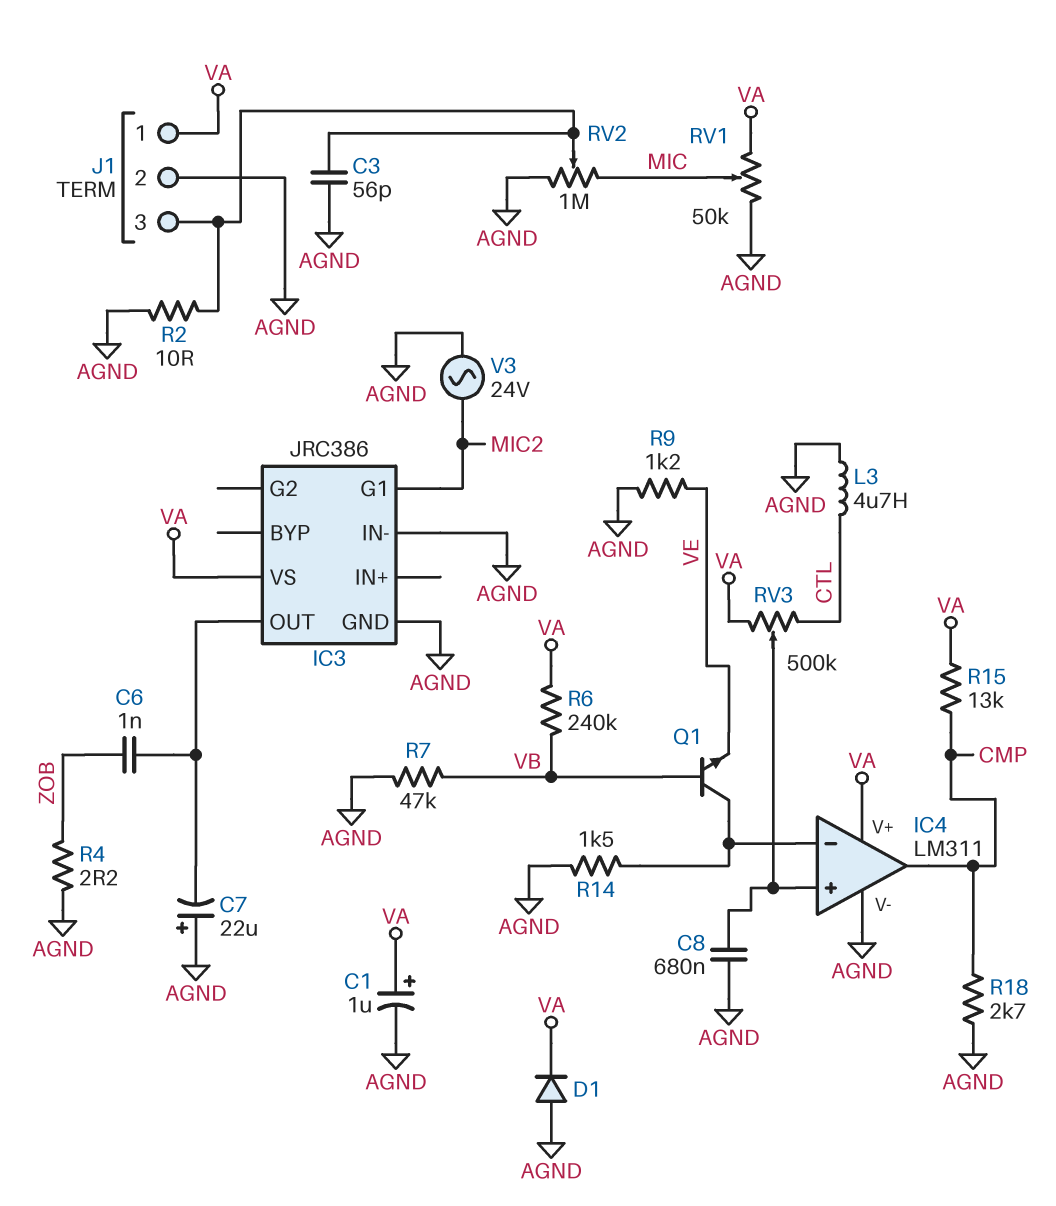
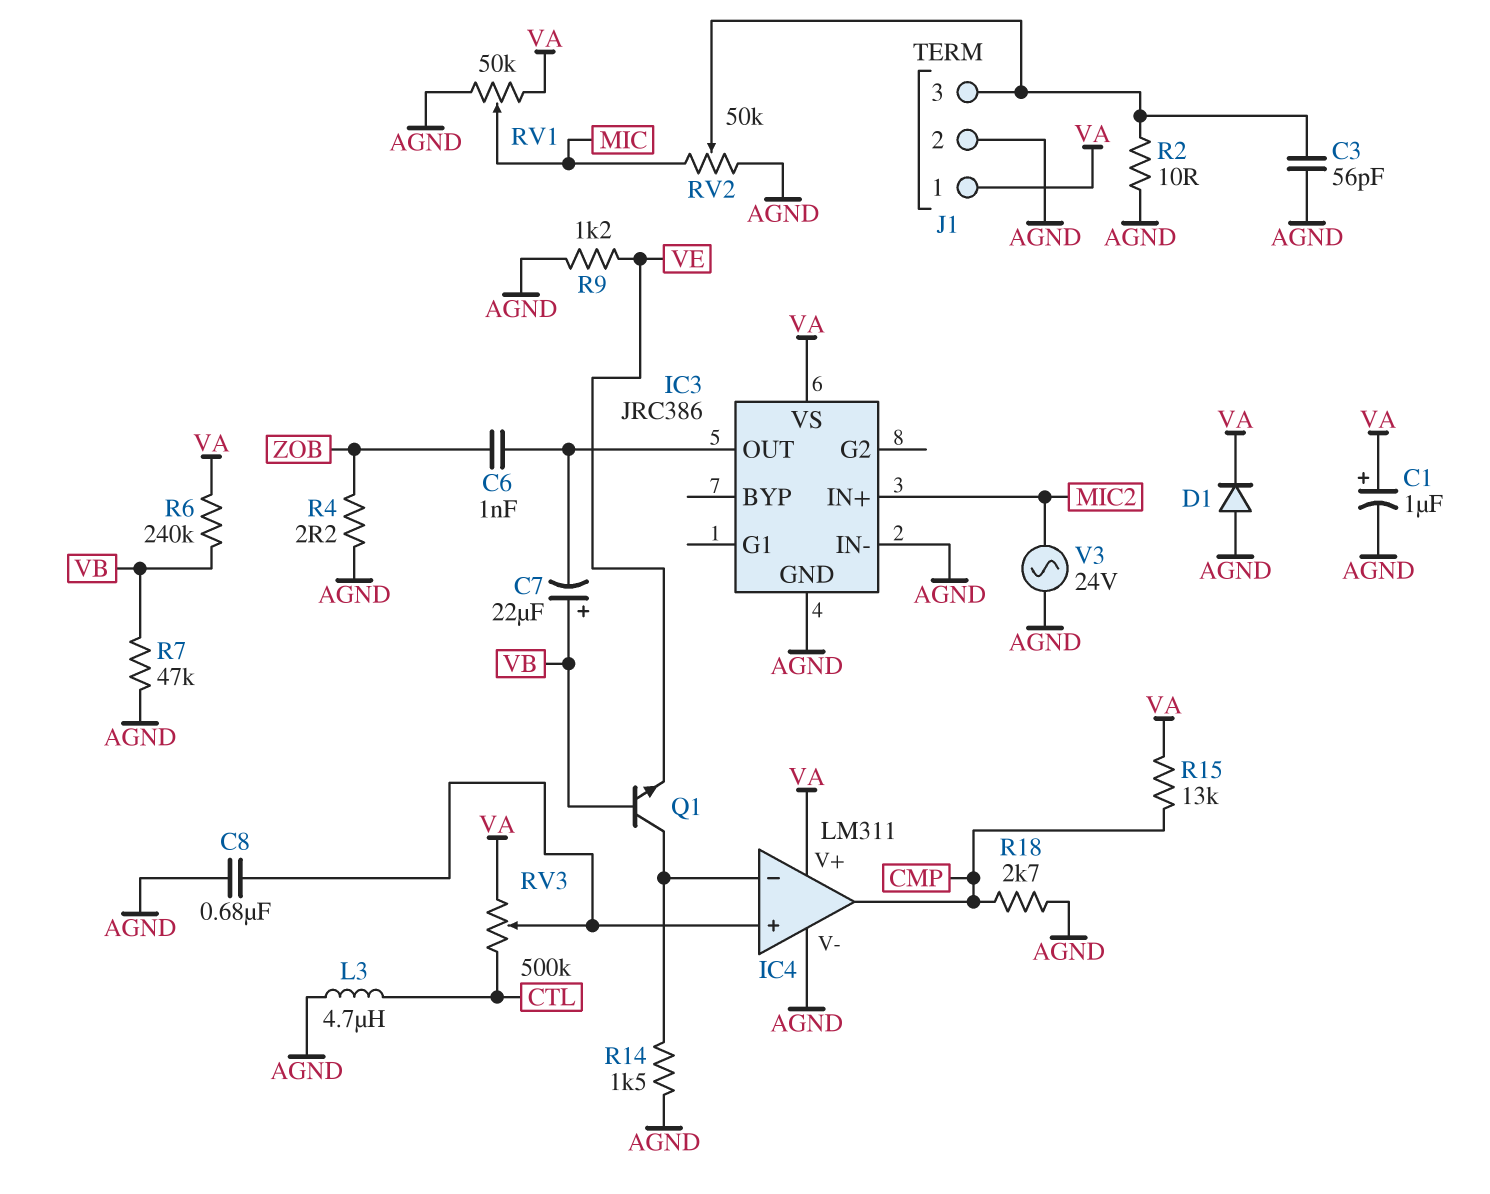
C7: 22uF (plus AGND, minus IC3/OUT) -> 22uF (plus VB, minus IC3/OUT)
IC3 pin G1: MIC2 -> none
IC3 pin IN+: none -> MIC2
RV2: 1M (AGND, MIC, wiper J1/3) -> 50k (AGND, MIC, wiper J1/3)

